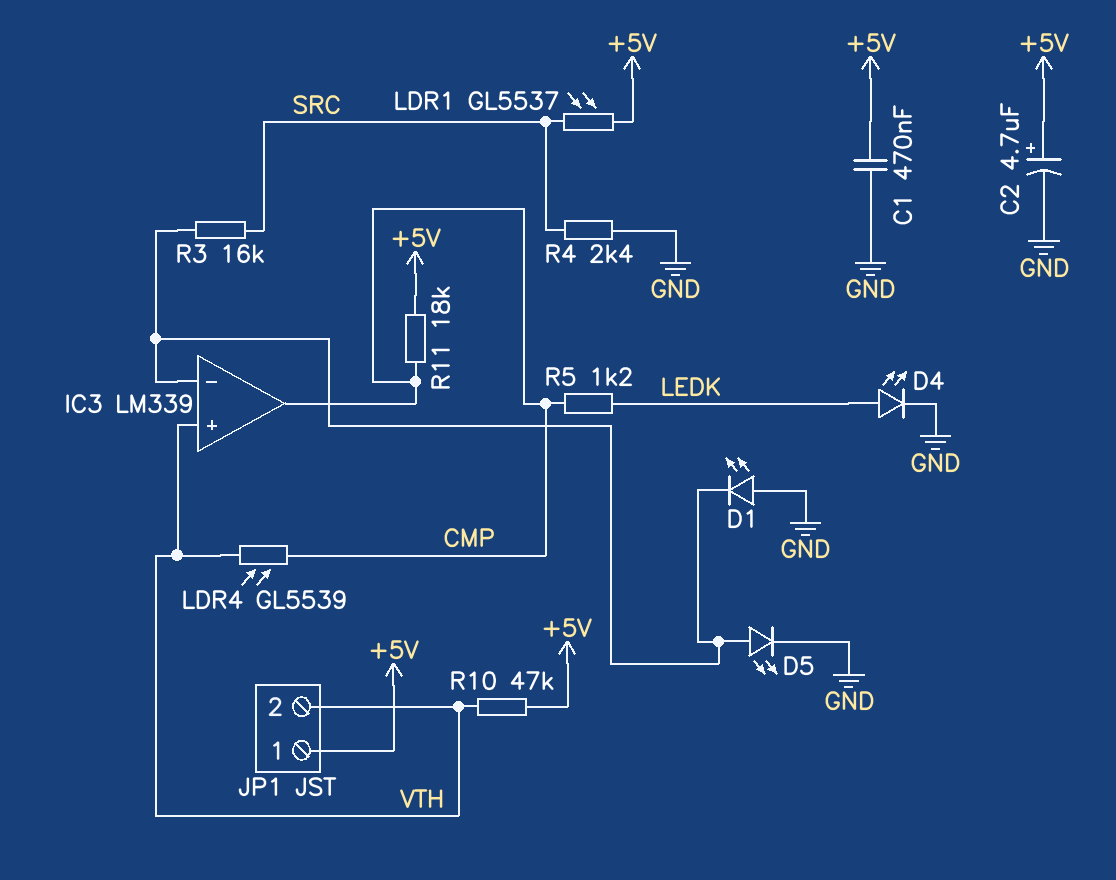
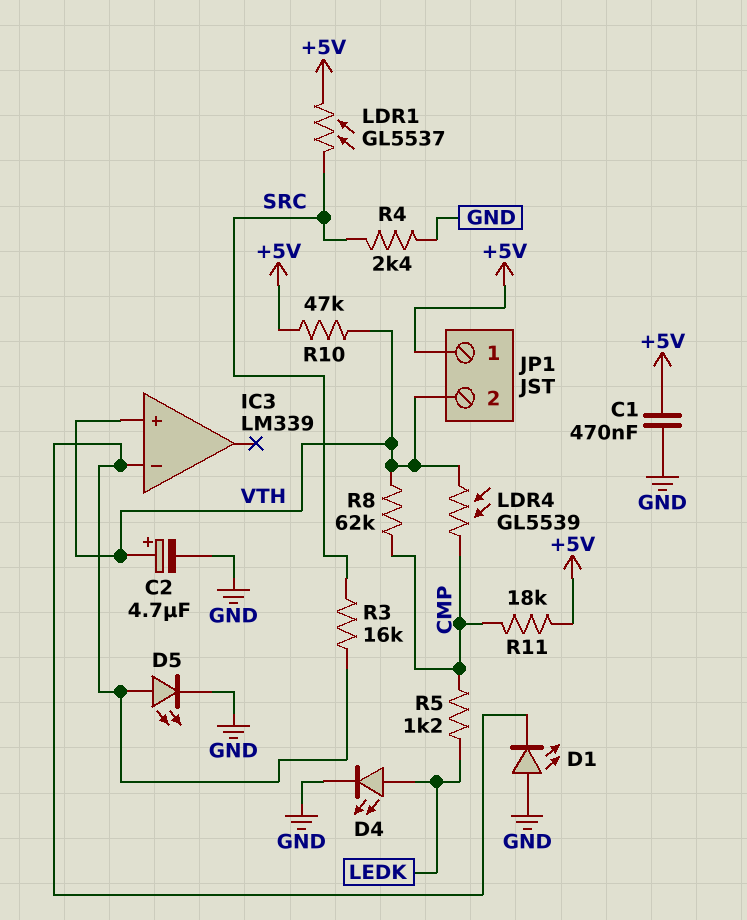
C2: 4.7uF (plus +5V, minus GND) -> 4.7uF (plus VTH, minus GND)
IC3 pin out: CMP -> none
R8: none -> 62k (CMP, VTH)

